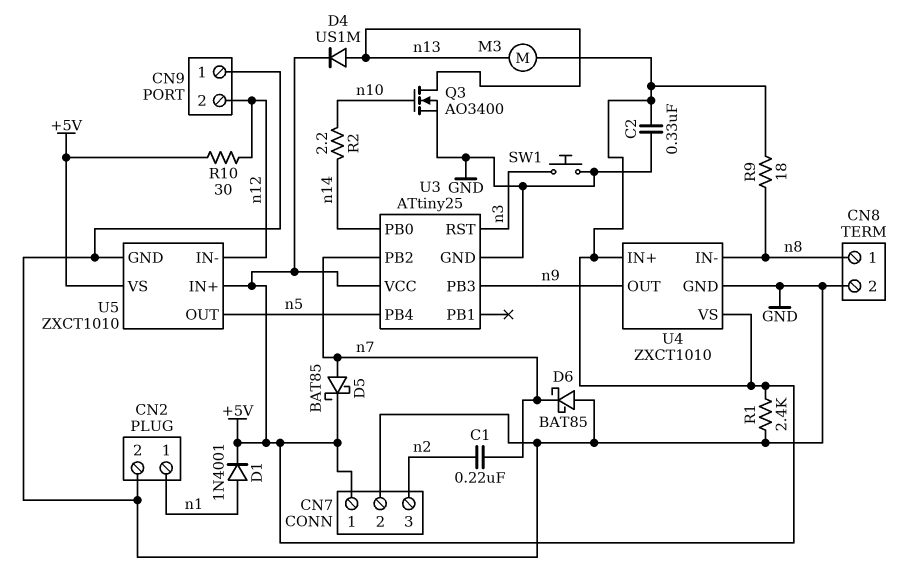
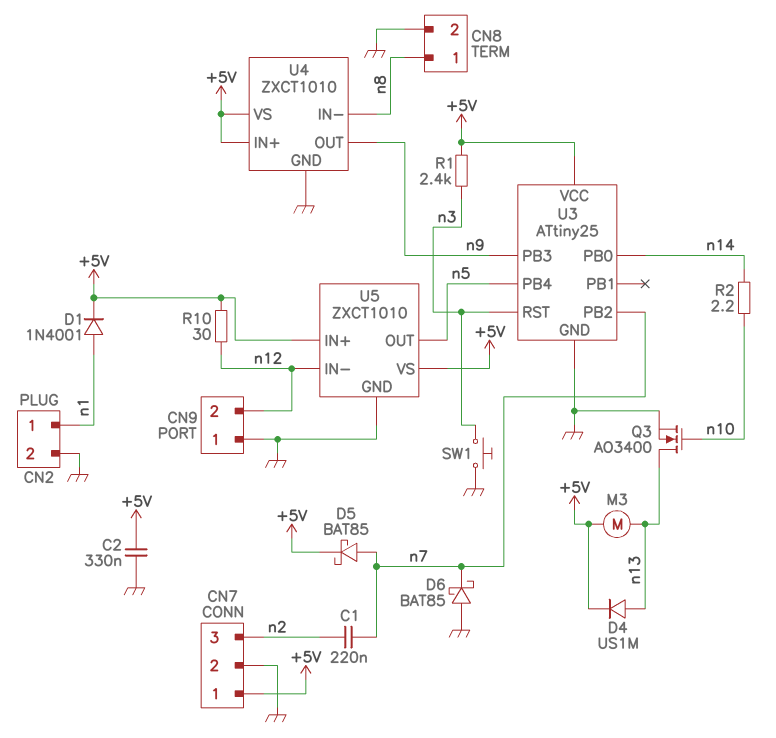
R1: 2.4k (+5V, GND) -> 2.4k (+5V, n3)
R9: 18 (+5V, n8) -> none

